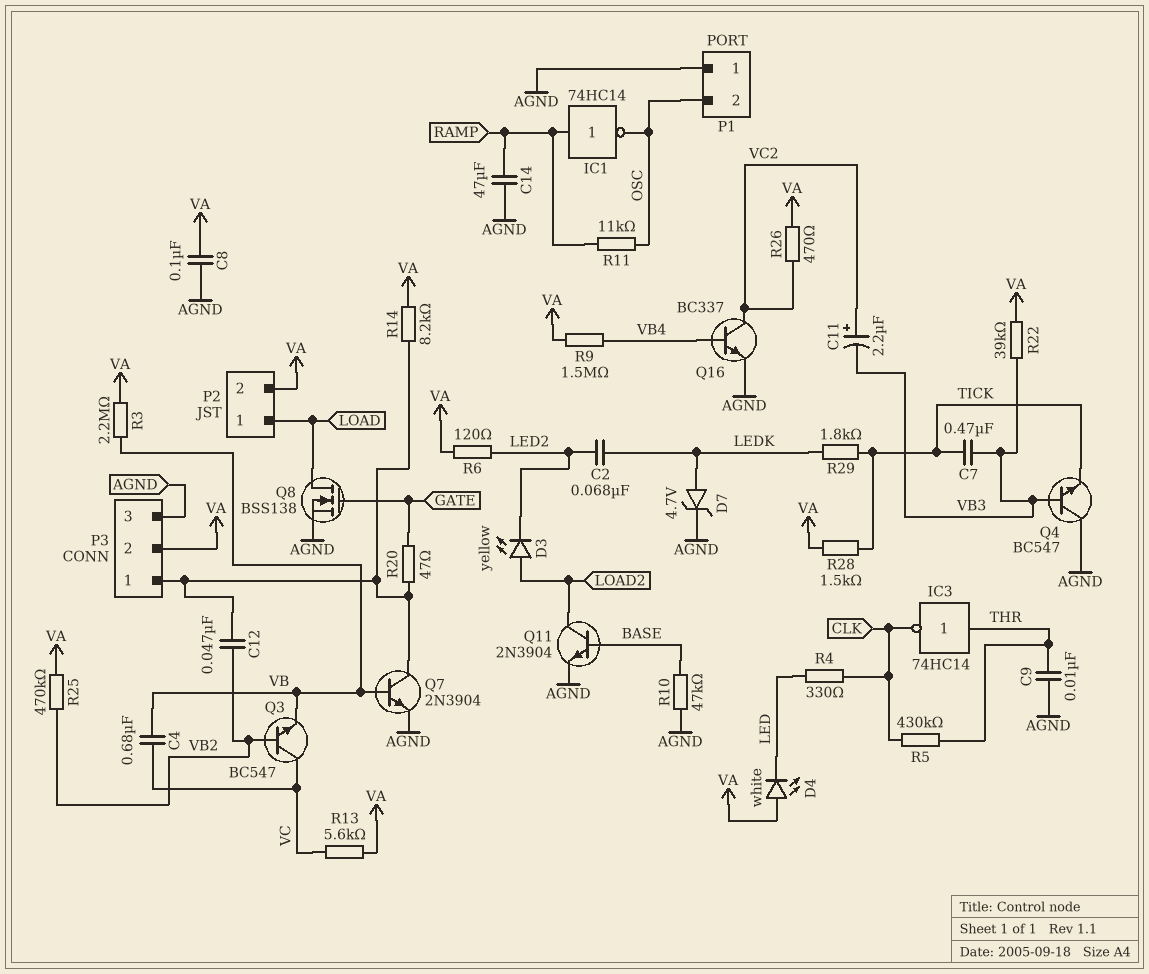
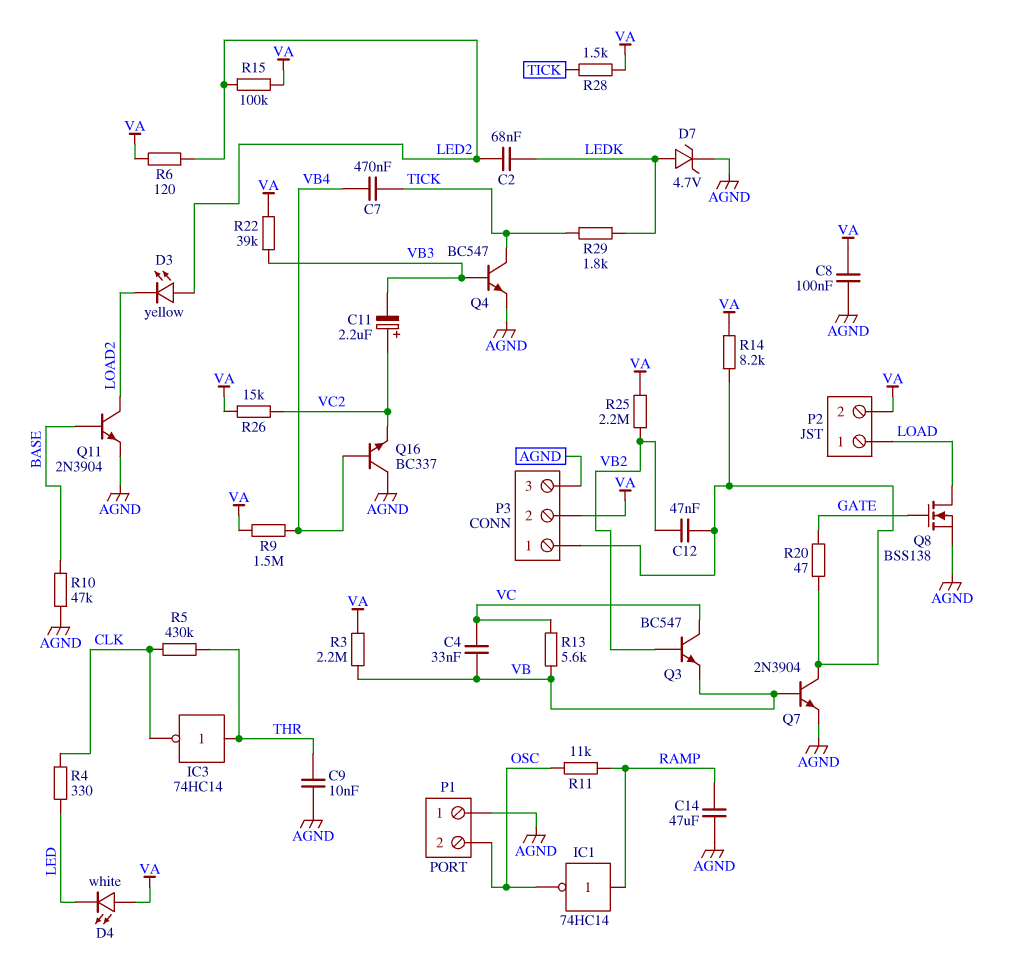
C4: 680nF (VB, VC) -> 33nF (VB, VC)
C7: 470nF (TICK, VB3) -> 470nF (TICK, VB4)
D3: LED yellow (A LOAD2, K LED2) -> LED yellow (A LED2, K LOAD2)
Q4: NPN BC547 (B VB3, C AGND, E TICK) -> NPN BC547 (B VB3, C TICK, E AGND)
Q16: NPN BC337 (B VB4, C VC2, E AGND) -> NPN BC337 (B VB4, C AGND, E VC2)
R13: 5.6k (VA, VC) -> 5.6k (VB, VC)
R15: none -> 100k (LED2, VA)
R25: 470k (VA, VB2) -> 2.2M (VA, VB2)
R26: 470 (VA, VC2) -> 15k (VA, VC2)

